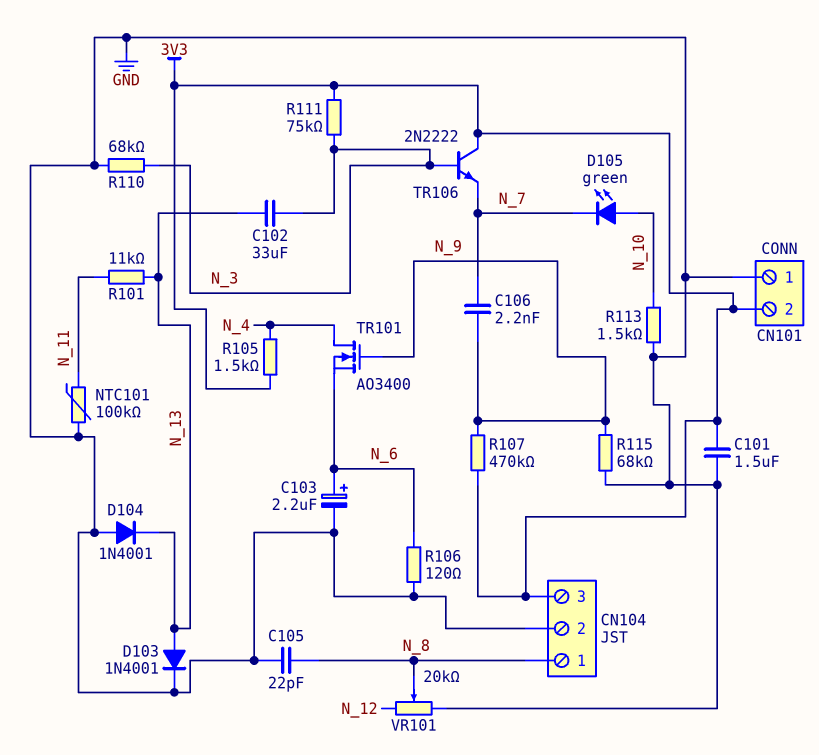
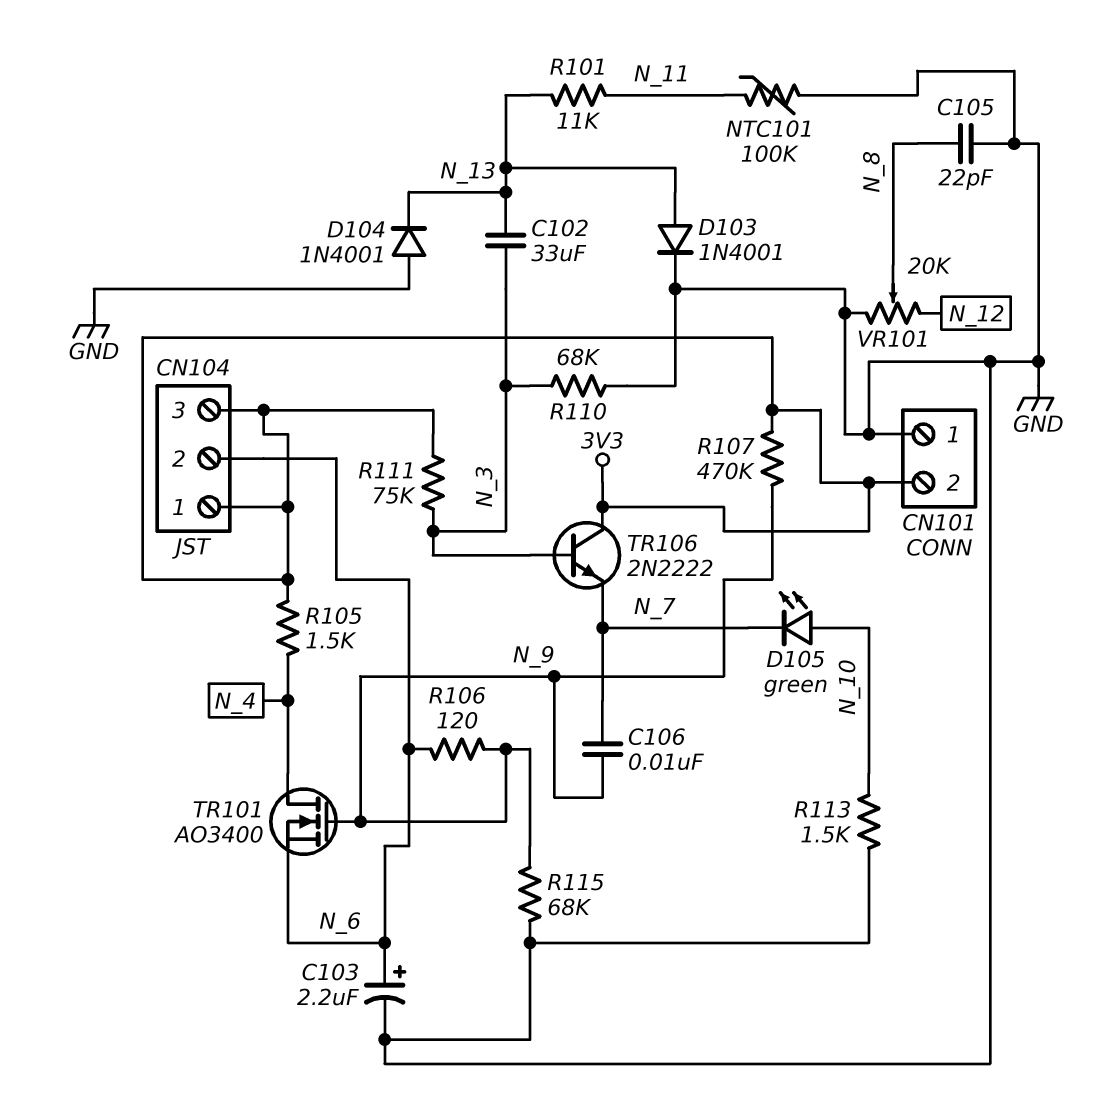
C101: 1.5uF (3V3, GND) -> none
C106: 2.2nF (N_7, N_9) -> 10nF (N_7, N_9)
CN104 pin 1: N_8 -> 3V3
CN104 pin 2: GND -> N_6
R106: 120 (GND, N_6) -> 120 (N_6, N_9)

